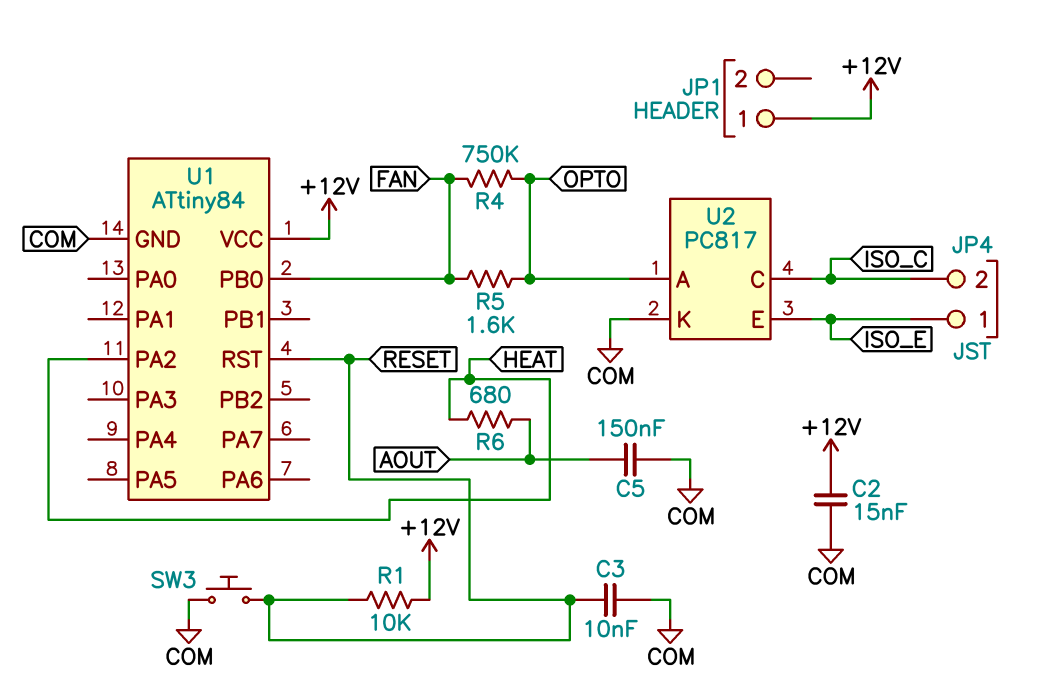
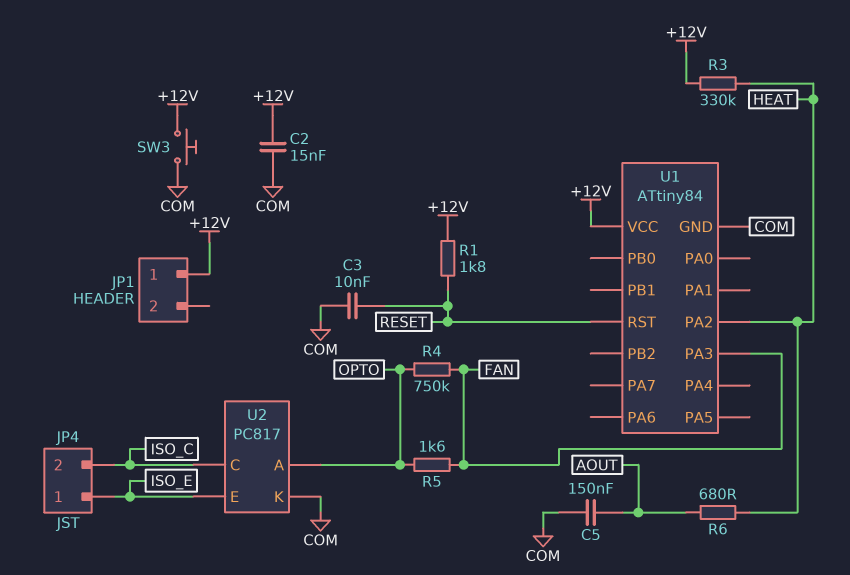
R1: 10k (+12V, RESET) -> 1.8k (+12V, RESET)
R3: none -> 330k (+12V, HEAT)
SW3: button (COM, RESET) -> button (+12V, COM)
U1 pin PA3: none -> FAN
U1 pin PB0: FAN -> none

